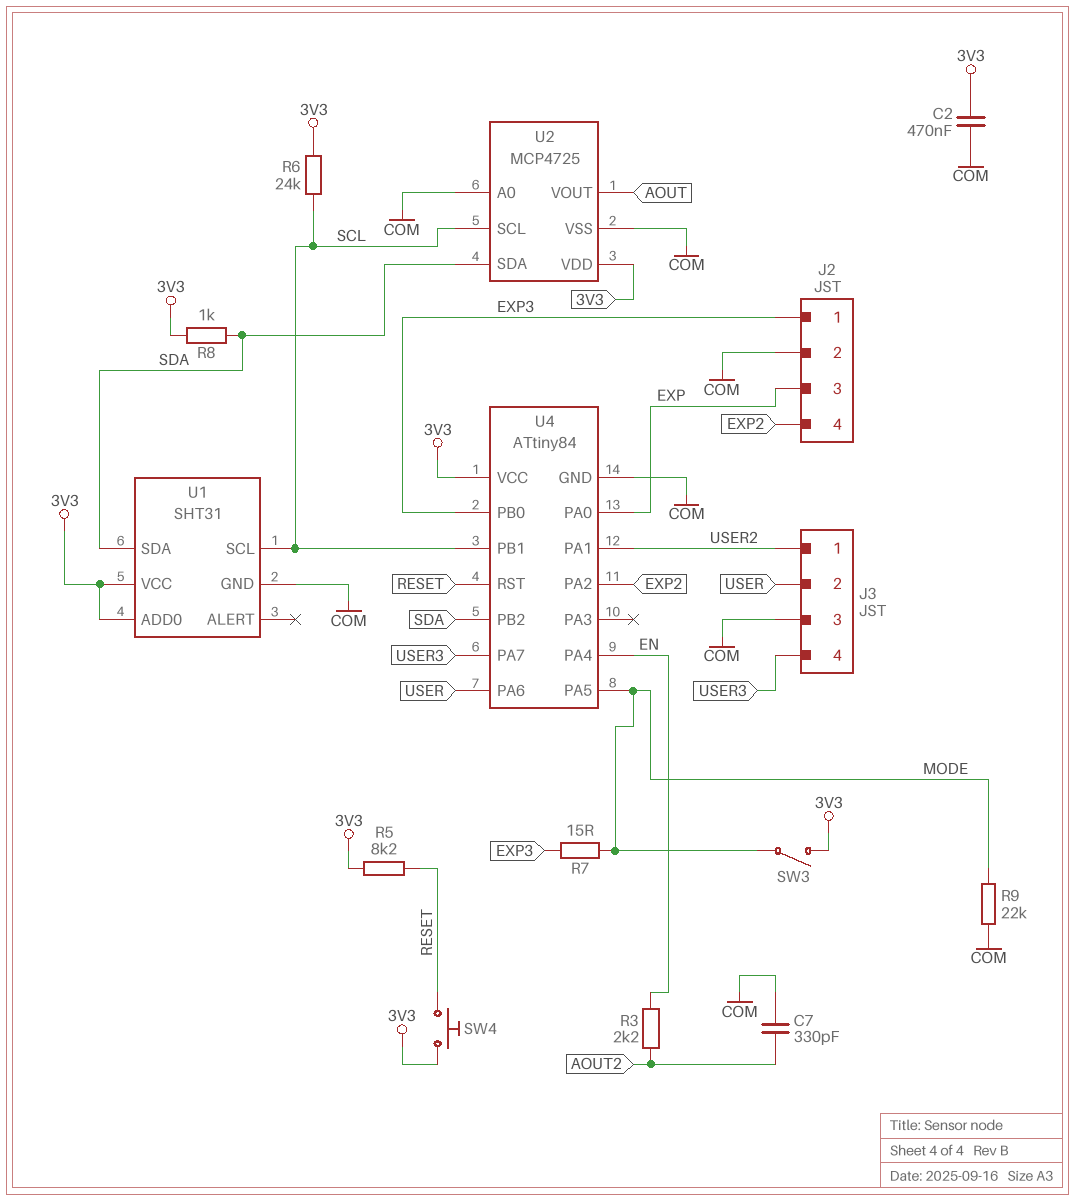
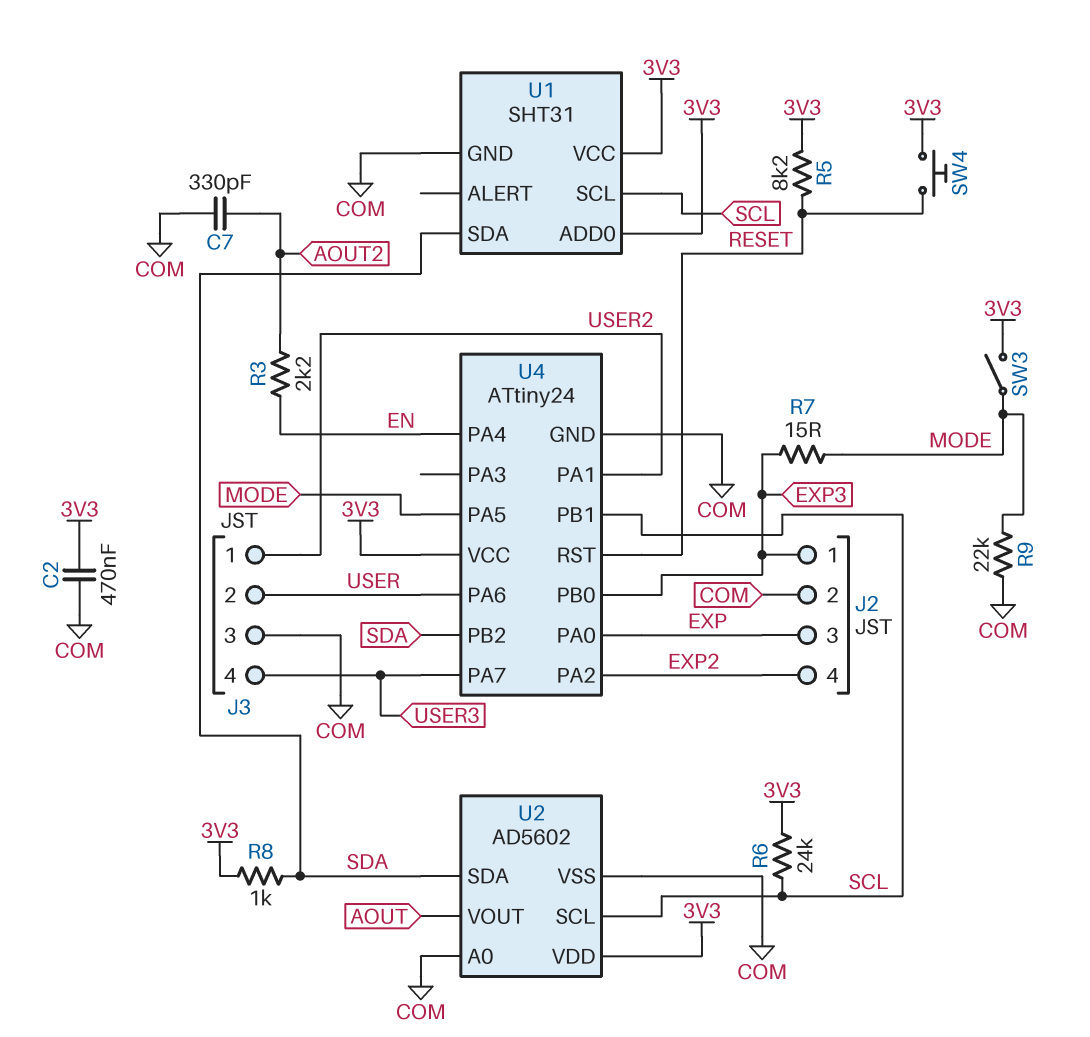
U2: MCP4725 -> AD5602
U4: ATtiny84 -> ATtiny24

